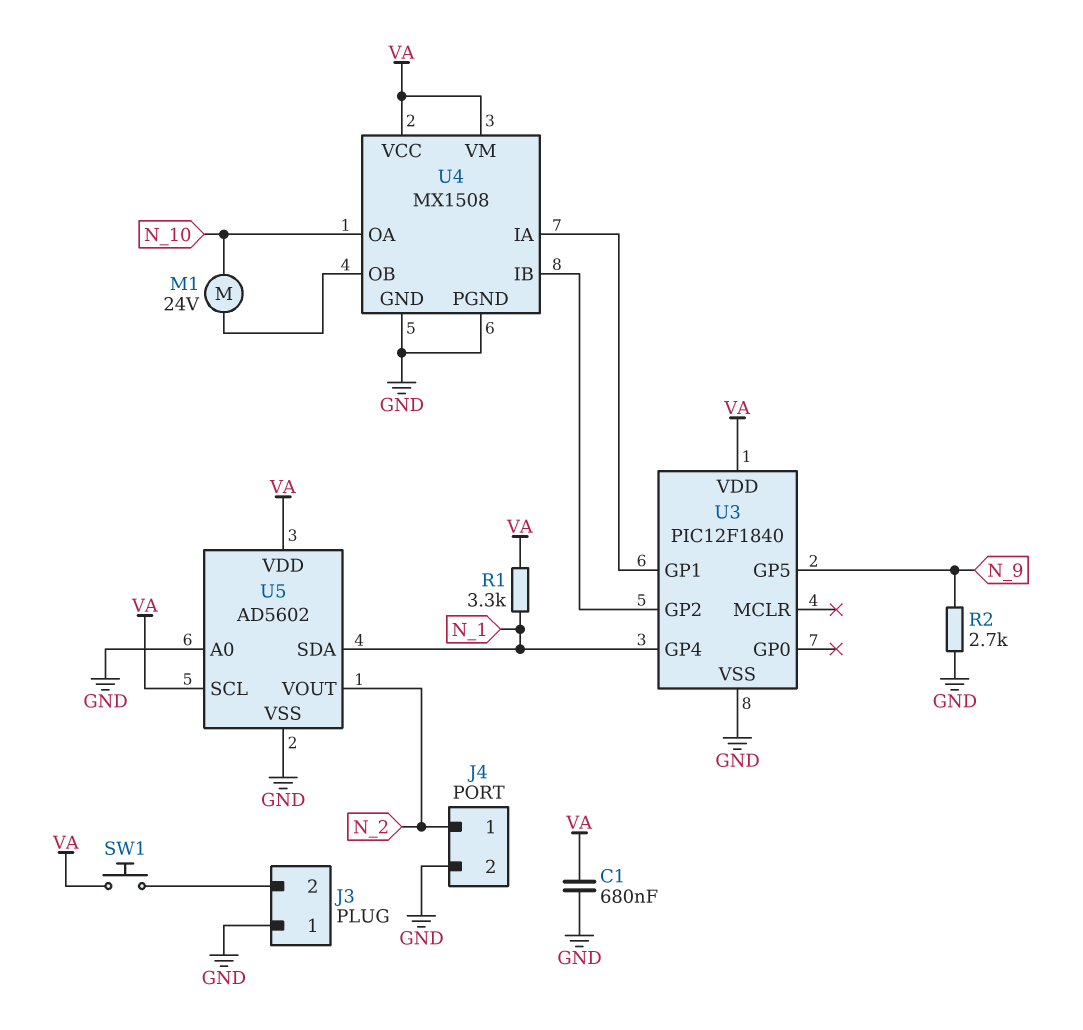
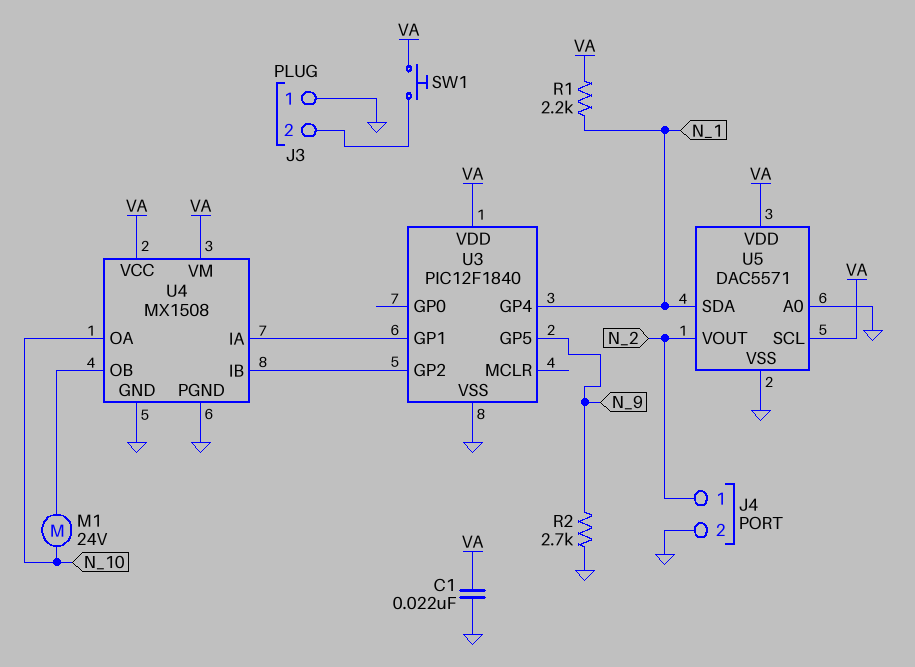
C1: 680nF (GND, VA) -> 22nF (GND, VA)
R1: 3.3k (N_1, VA) -> 2.2k (N_1, VA)
U5: AD5602 -> DAC5571

